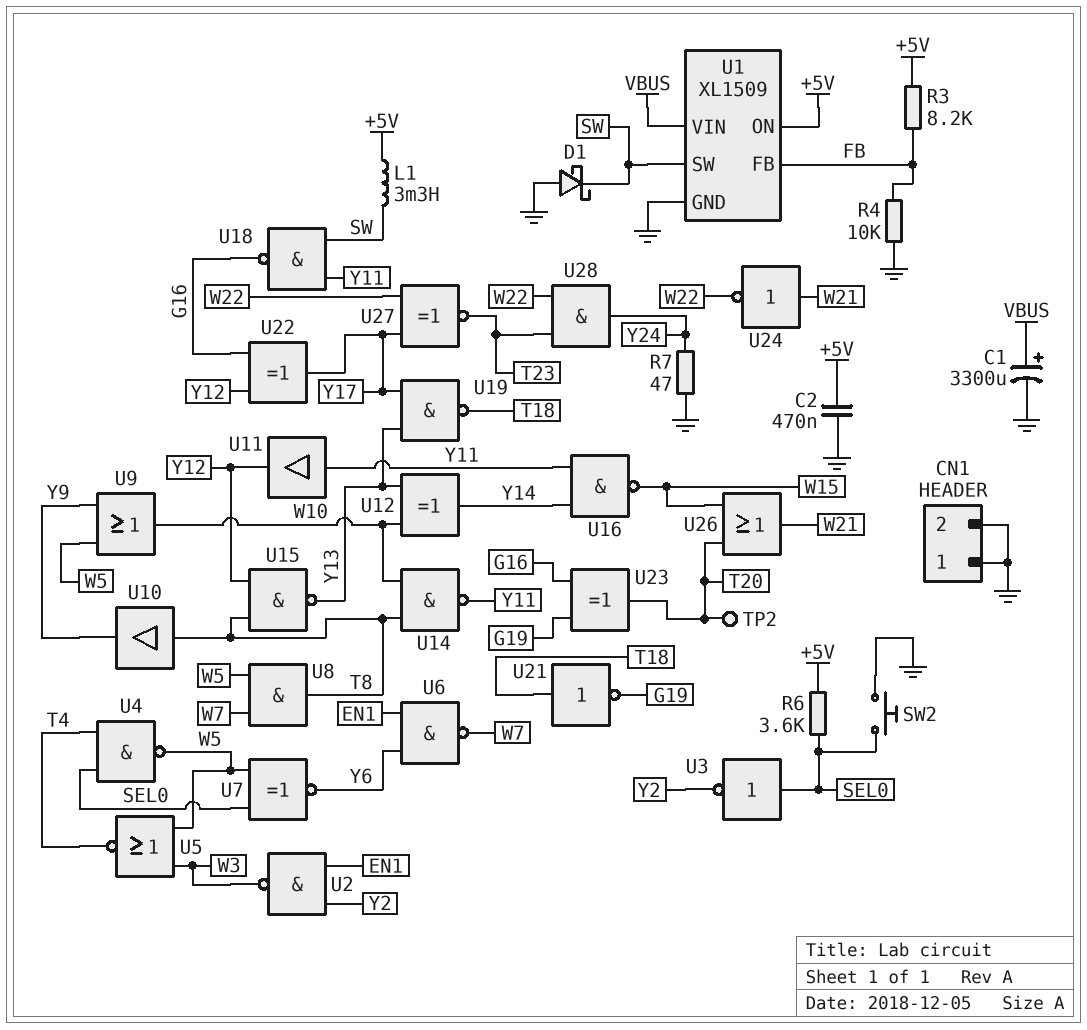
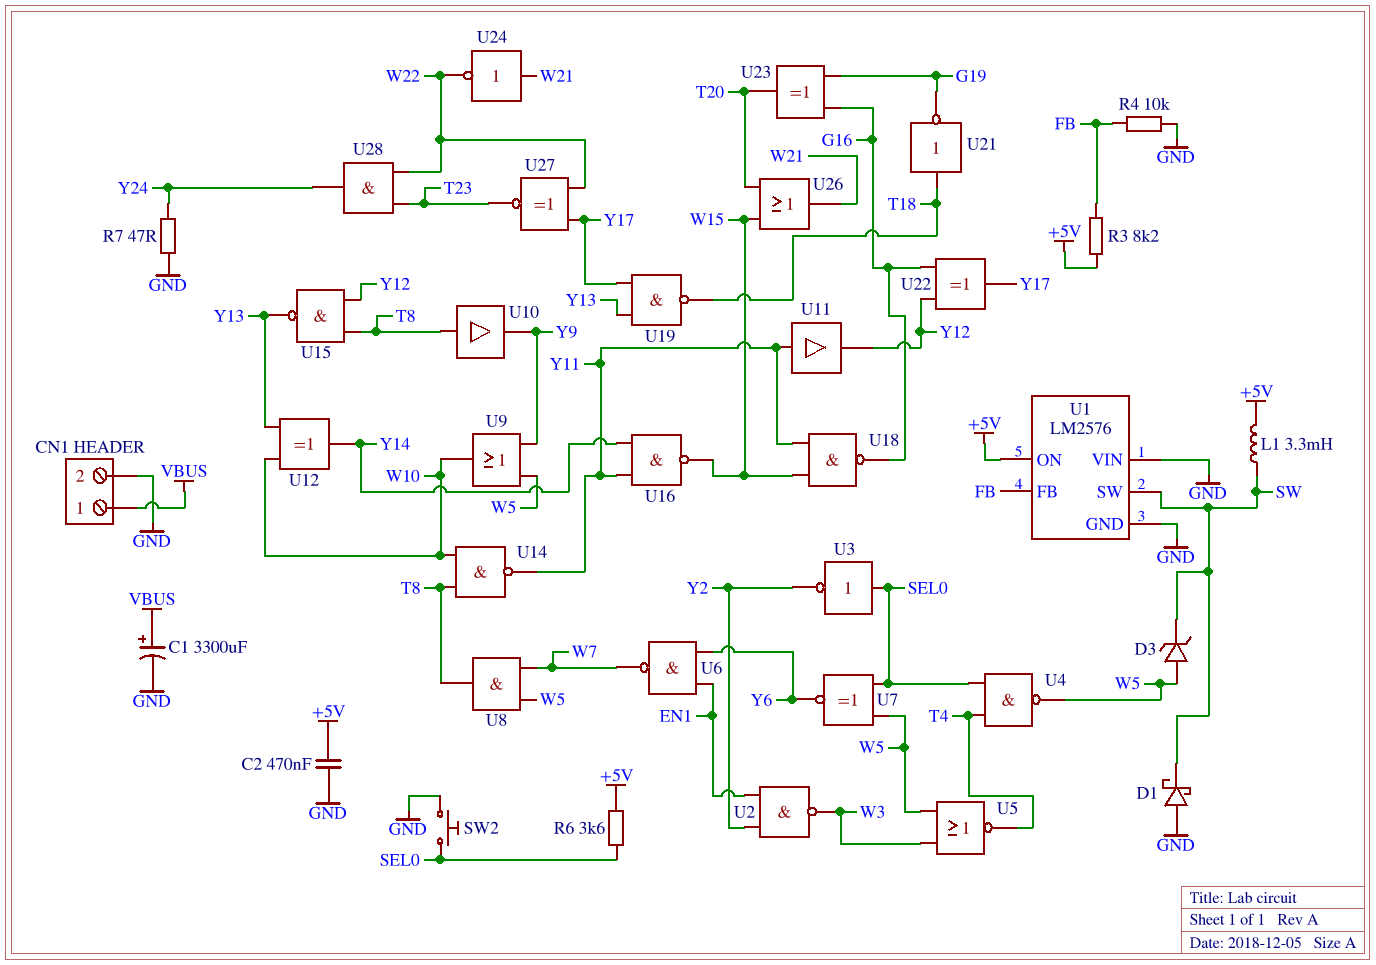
CN1 pin 1: GND -> VBUS
D3: none -> zener (A W5, K SW)
TP2: test point (T20) -> none
U1: XL1509 -> LM2576
U1 pin VIN: VBUS -> GND
U18: NAND (in SW, in Y11, out G16) -> NAND (in W15, in Y11, out G16)

